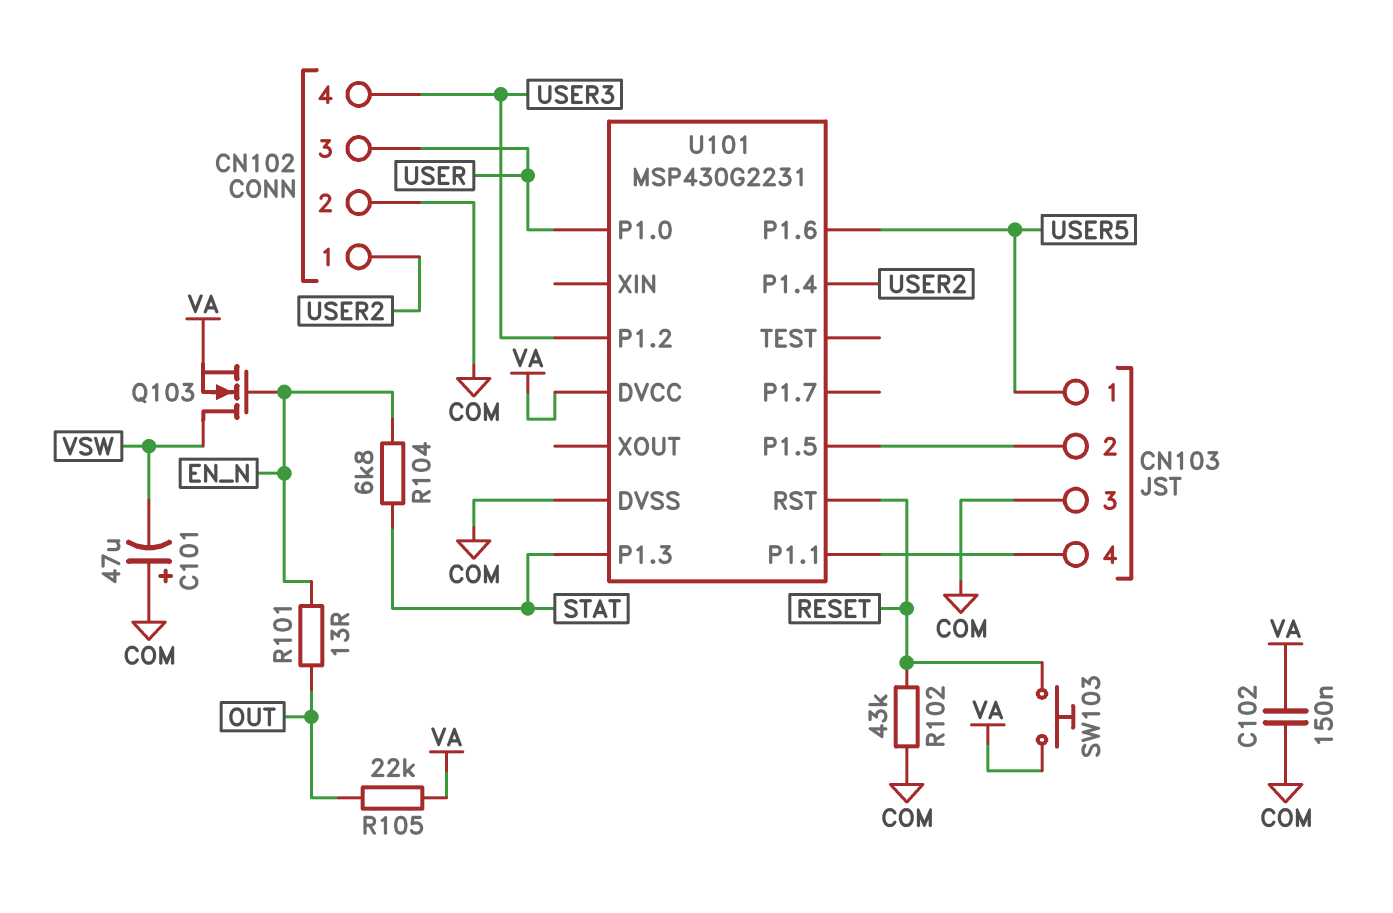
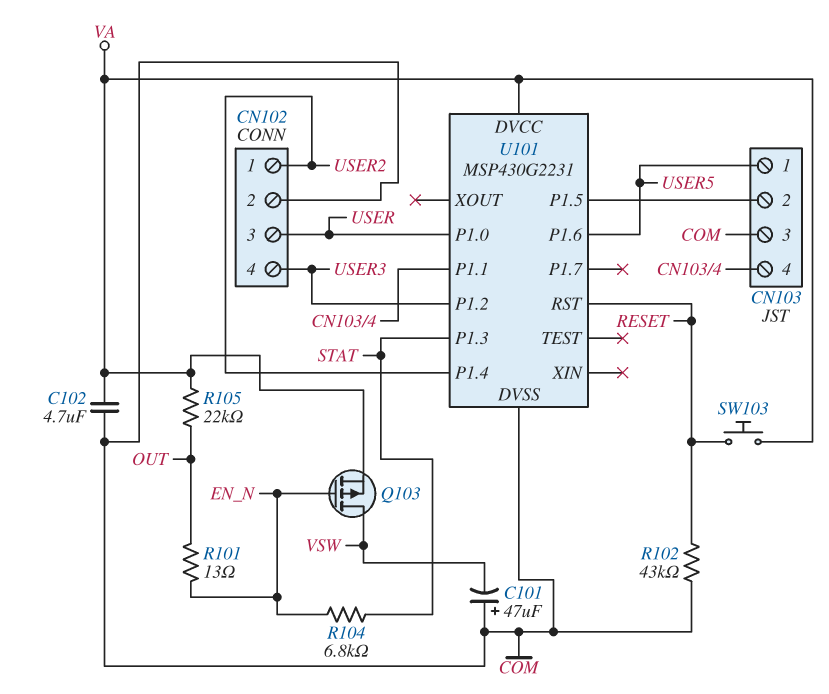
C102: 150nF (COM, VA) -> 4.7uF (COM, VA)
Q103: NMOS (G EN_N, D VSW, S VA) -> PMOS (G EN_N, D VSW, S VA)

